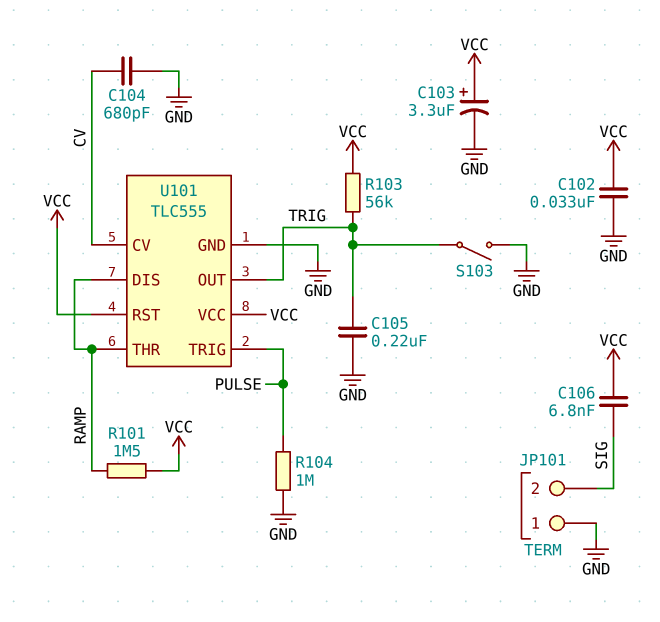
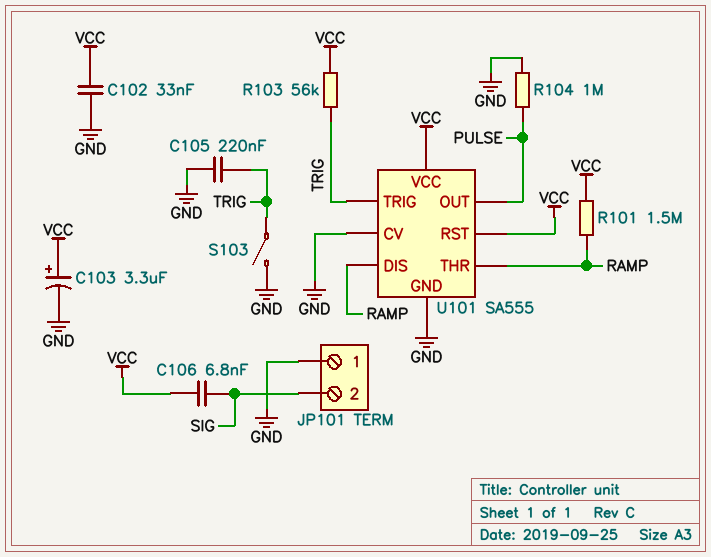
C104: 680pF (CV, GND) -> none
U101: TLC555 -> SA555
U101 pin CV: CV -> GND
U101 pin OUT: TRIG -> PULSE
U101 pin TRIG: PULSE -> TRIG

